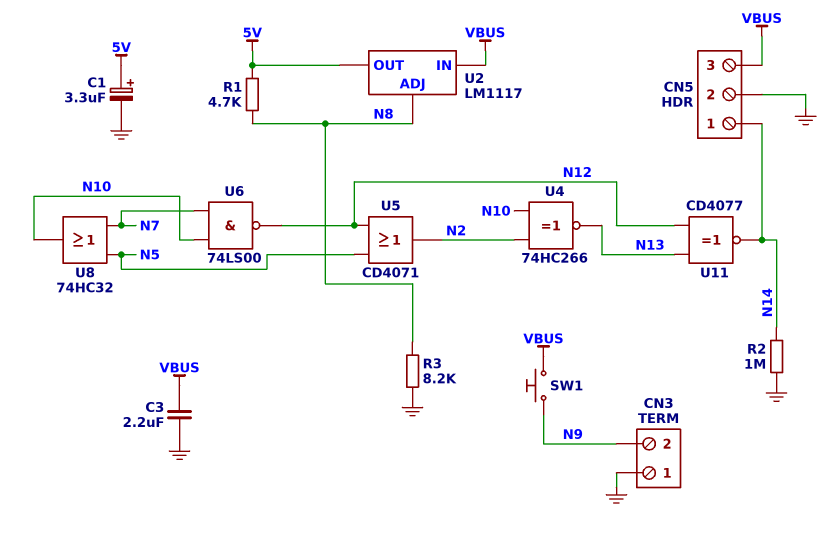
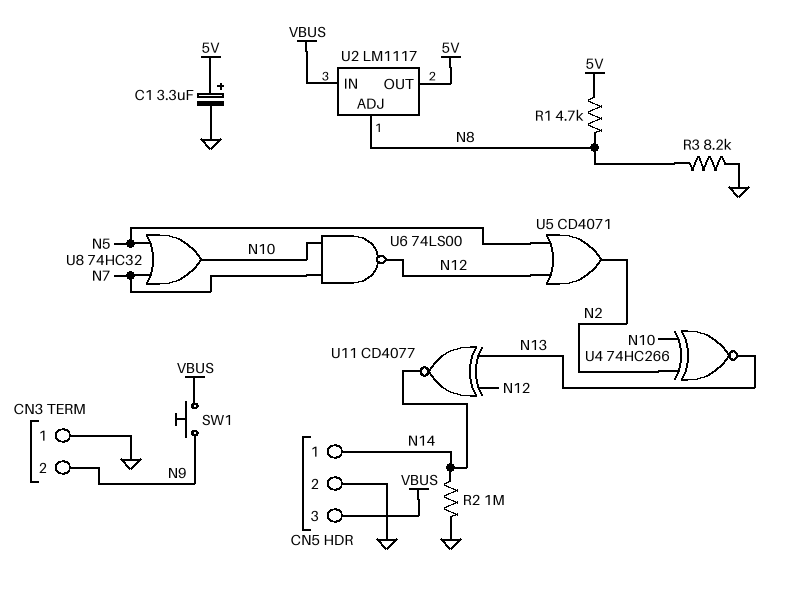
C3: 2.2uF (GND, VBUS) -> none

